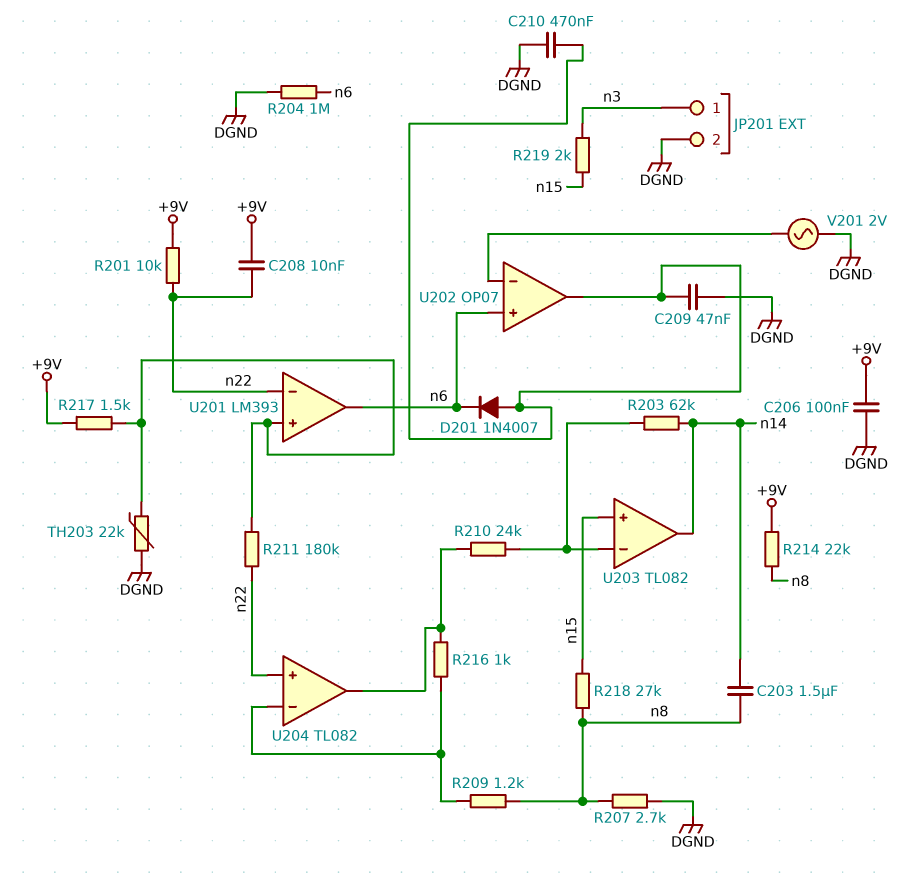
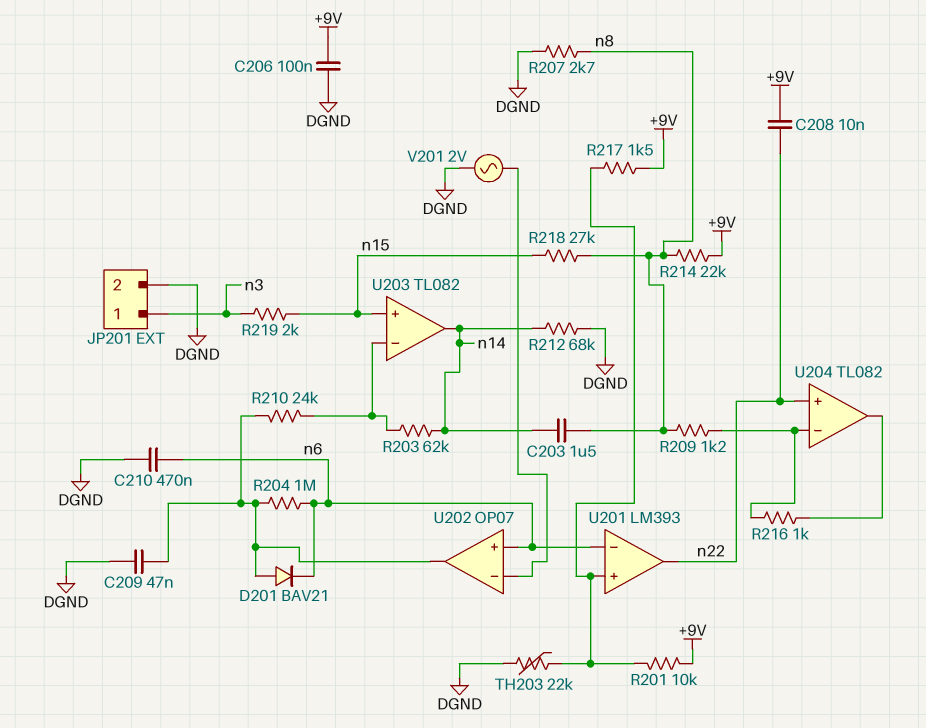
C210: 470nF (DGND, U202/out) -> 470nF (DGND, n6)
D201: diode 1N4007 (A U202/out, K n6) -> diode BAV21 (A U202/out, K n6)
R201: 10k (+9V, n22) -> 10k (+9V, U201/in+)
R204: 1M (DGND, n6) -> 1M (U202/out, n6)
R210: 24k (U203/in-, U204/out) -> 24k (U202/out, U203/in-)
R211: 180k (U201/in+, n22) -> none
R212: none -> 68k (DGND, n14)
U201 pin in-: n22 -> n6
U201 pin out: n6 -> n22

